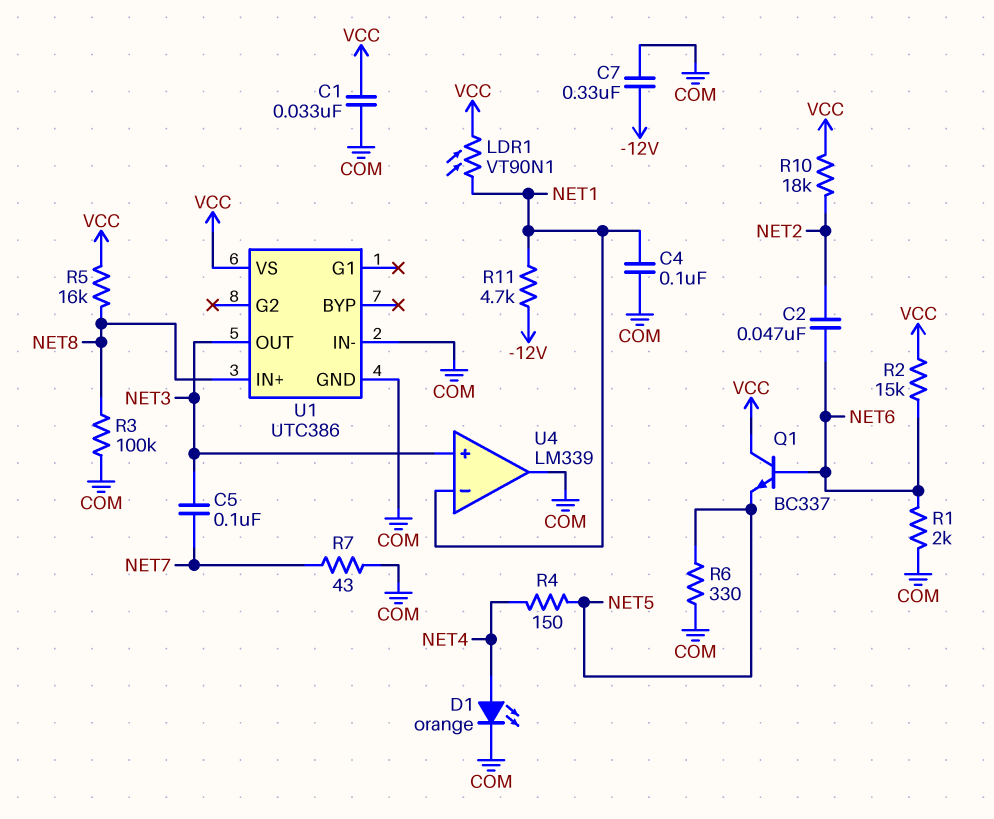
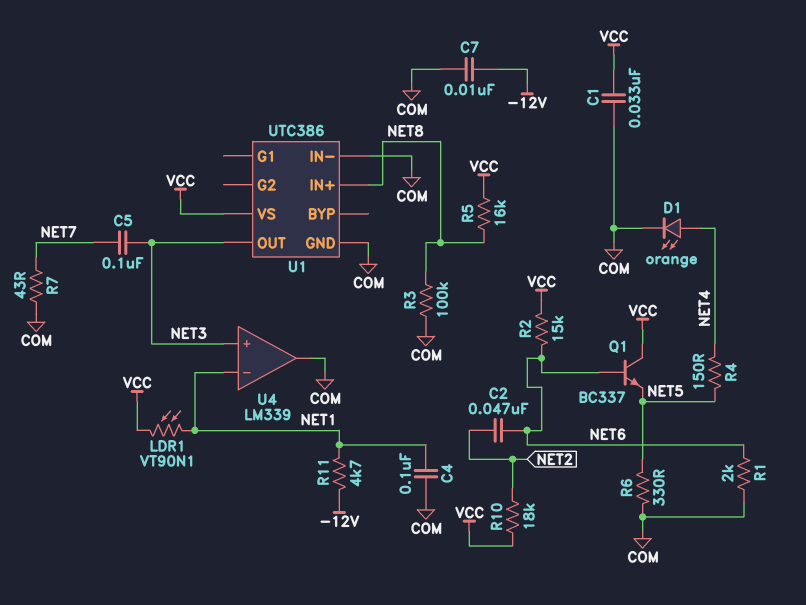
C7: 330nF (-12V, COM) -> 10nF (-12V, COM)

